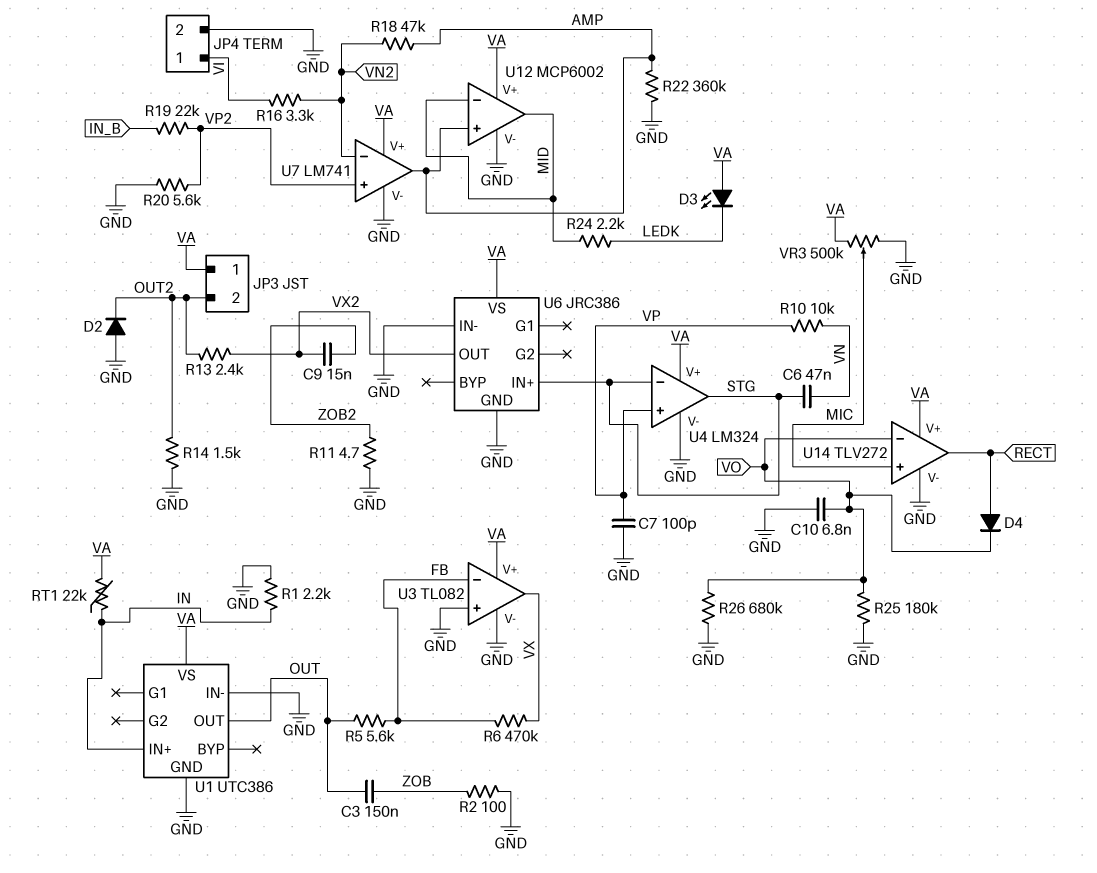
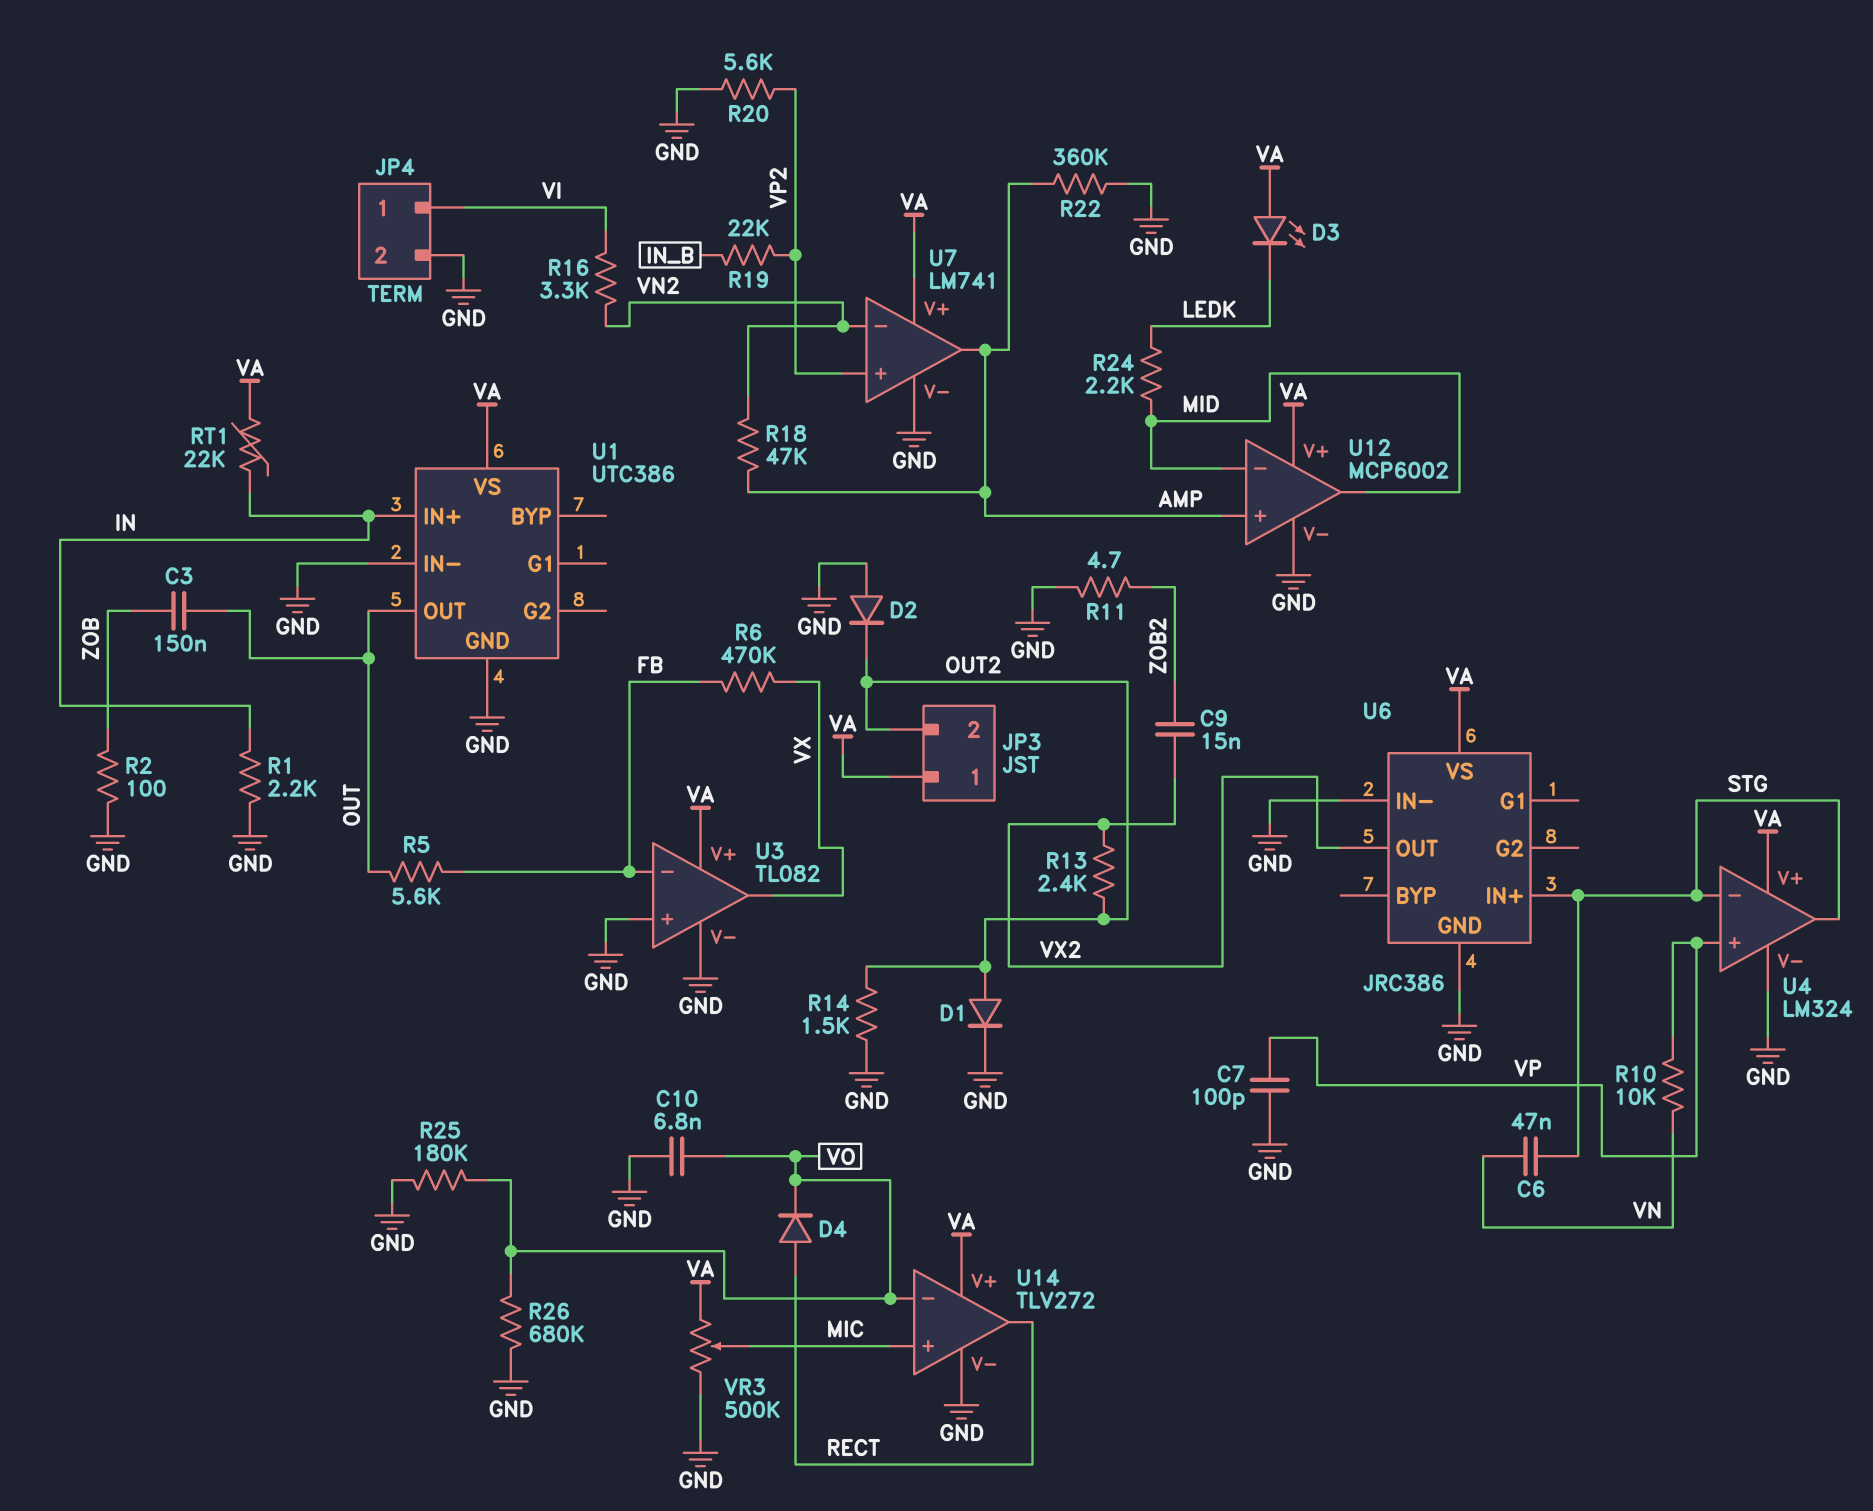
D1: none -> diode (A OUT2, K GND)

